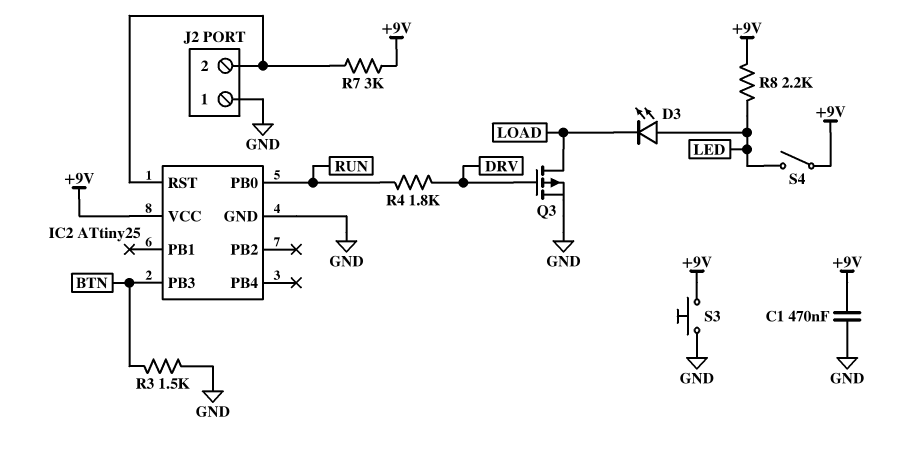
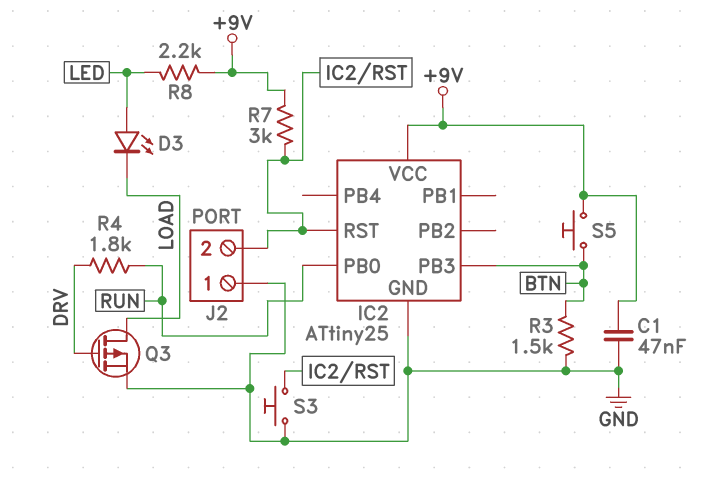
C1: 470nF (+9V, GND) -> 47nF (+9V, GND)
S3: button (+9V, GND) -> button (GND, IC2/RST)
S4: switch (+9V, LED) -> none
S5: none -> button (+9V, BTN)

